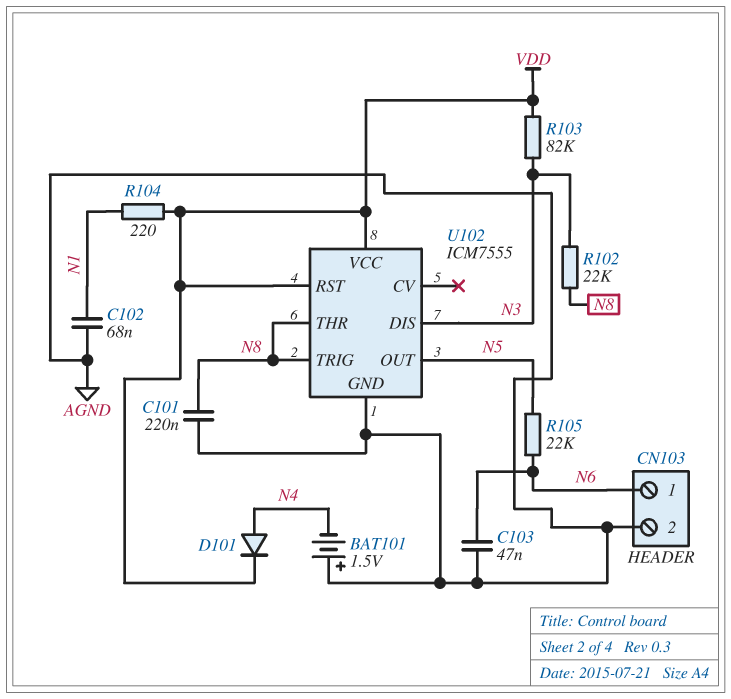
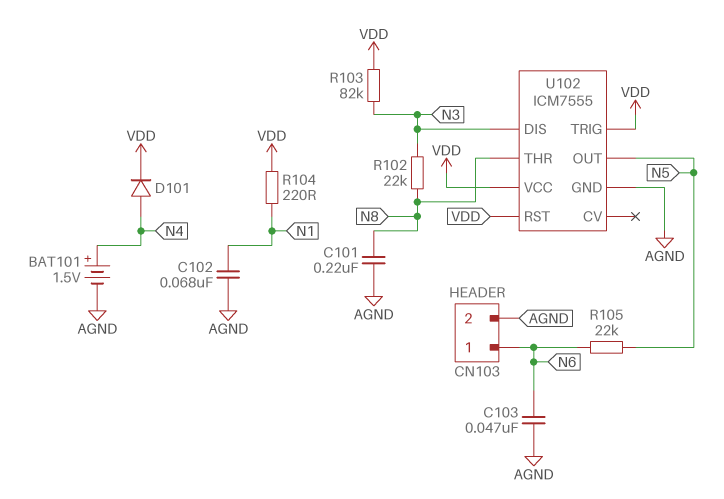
BAT101: 1.5V (plus AGND, minus N4) -> 1.5V (plus N4, minus AGND)
U102 pin TRIG: N8 -> VDD

